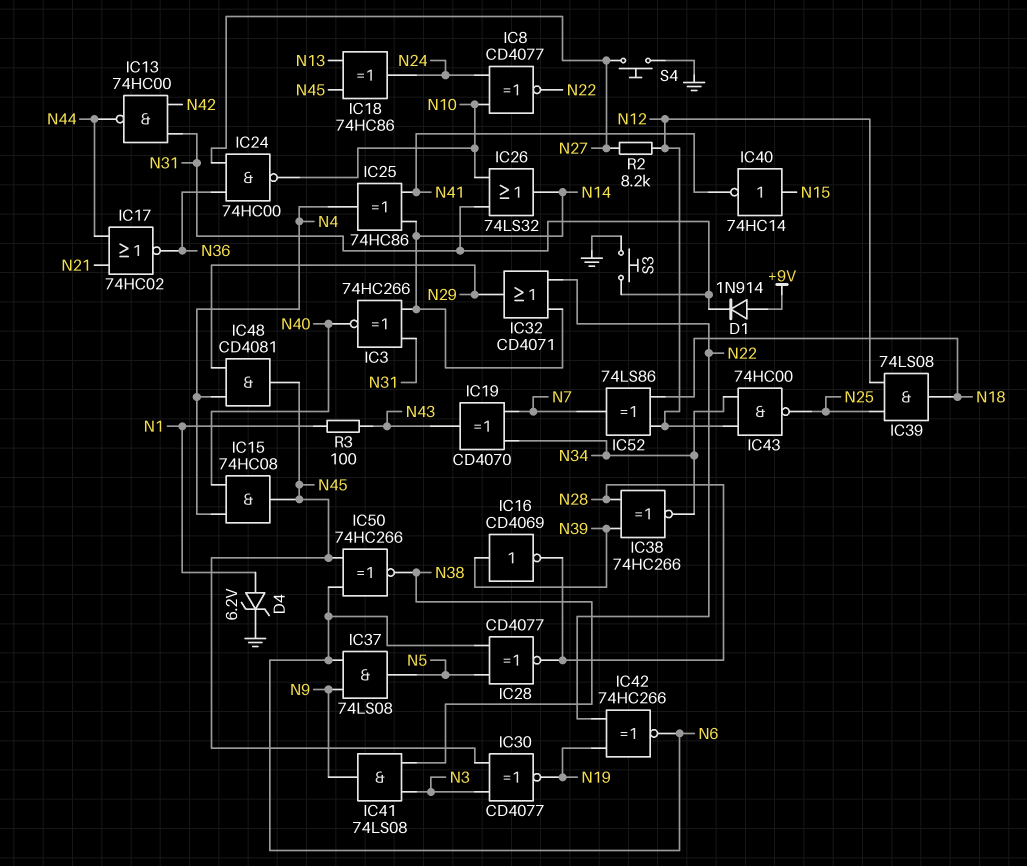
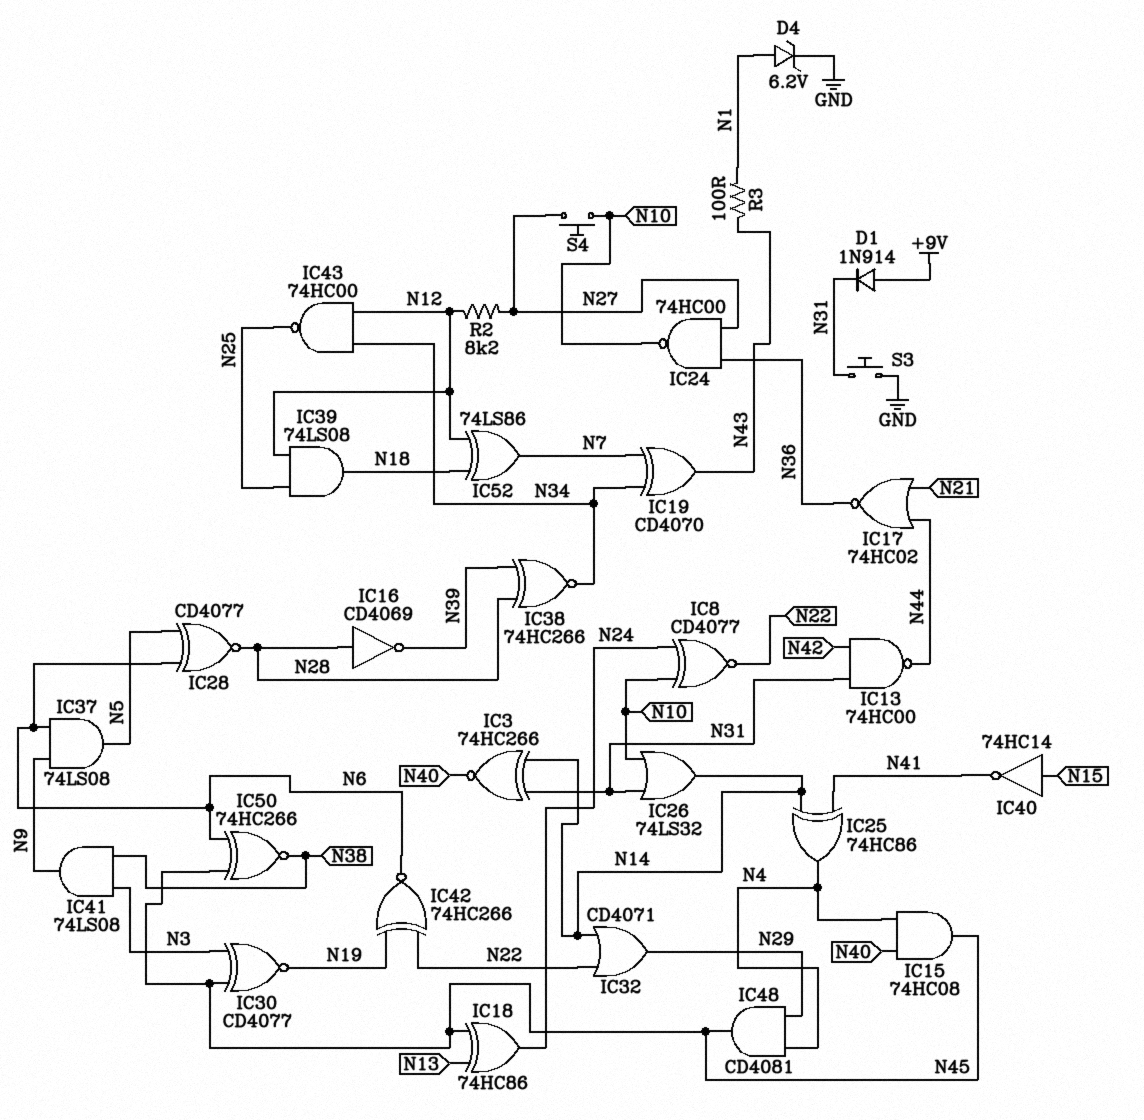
IC16: NOT CD4069 (in N39, out N28) -> NOT CD4069 (in N28, out N39)
S4: button (GND, N27) -> button (N10, N27)

